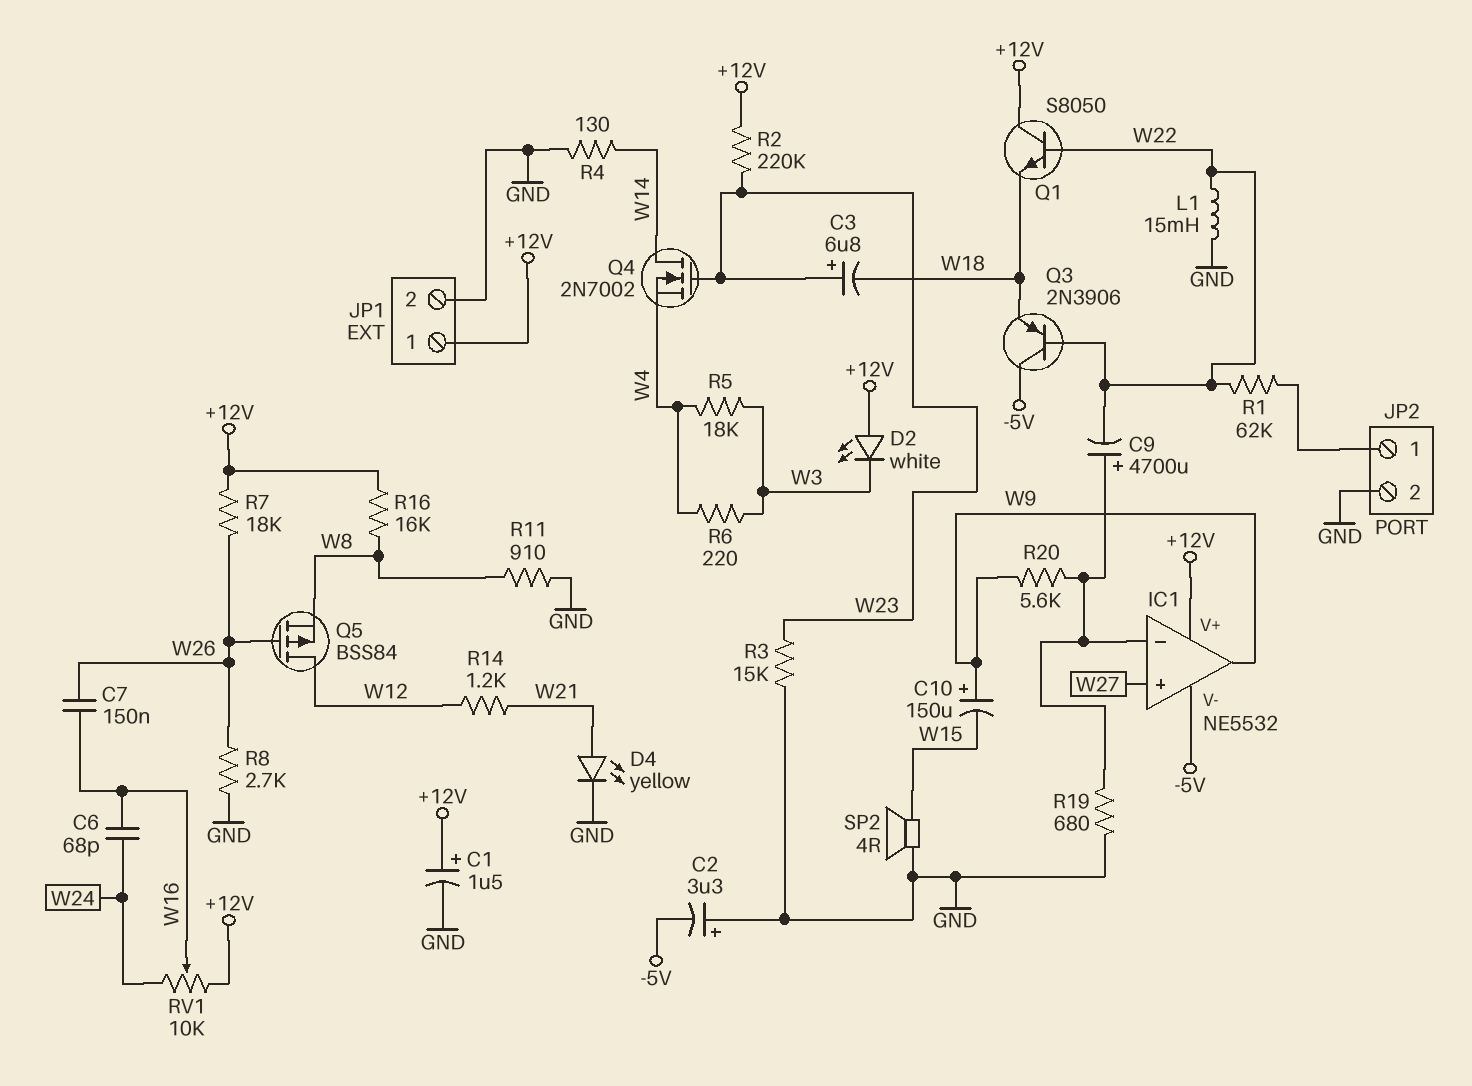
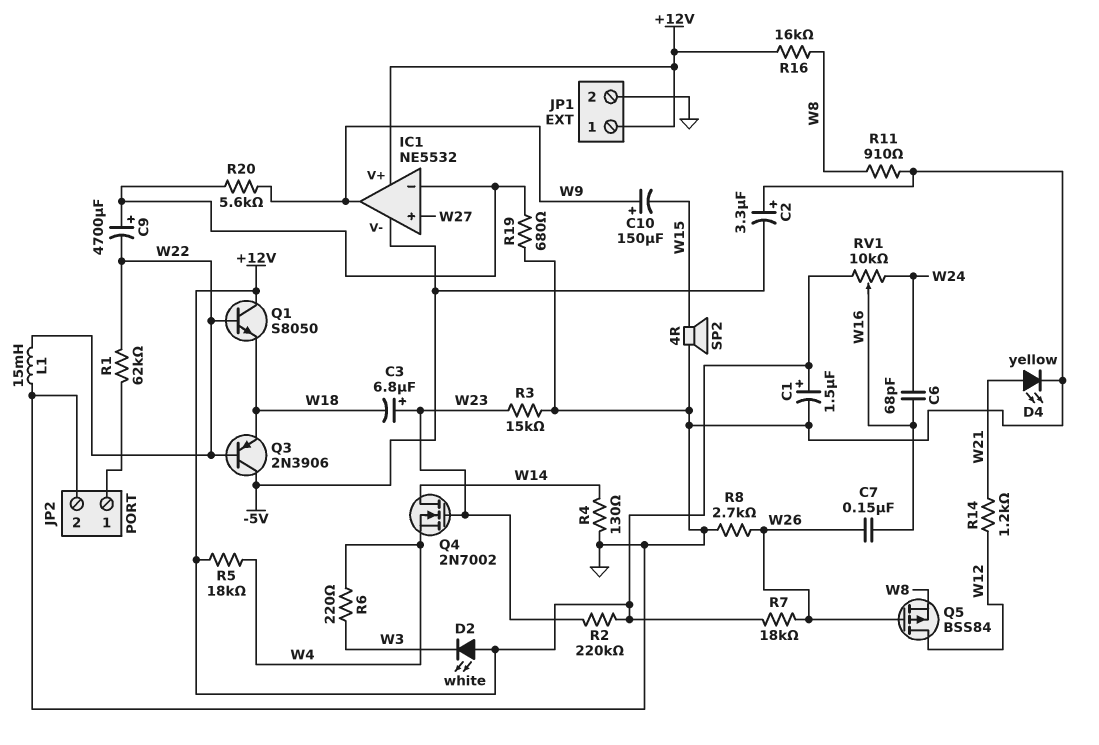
R5: 18k (W3, W4) -> 18k (+12V, W4)

